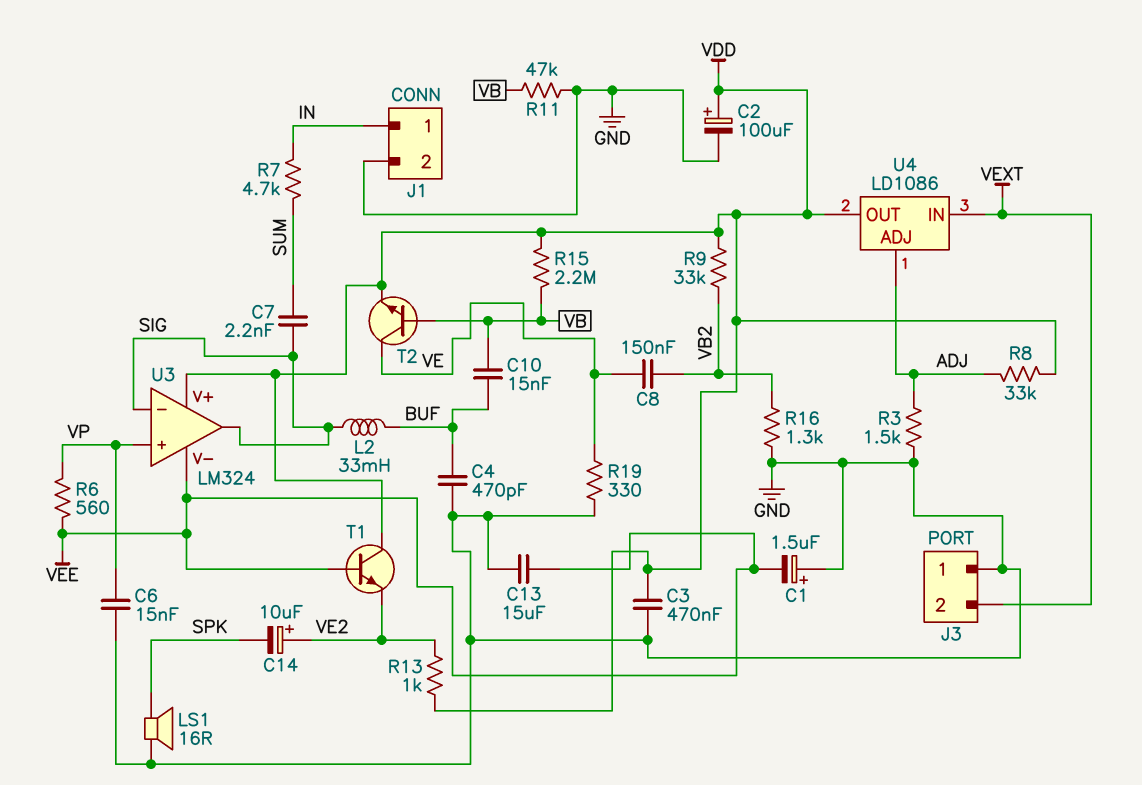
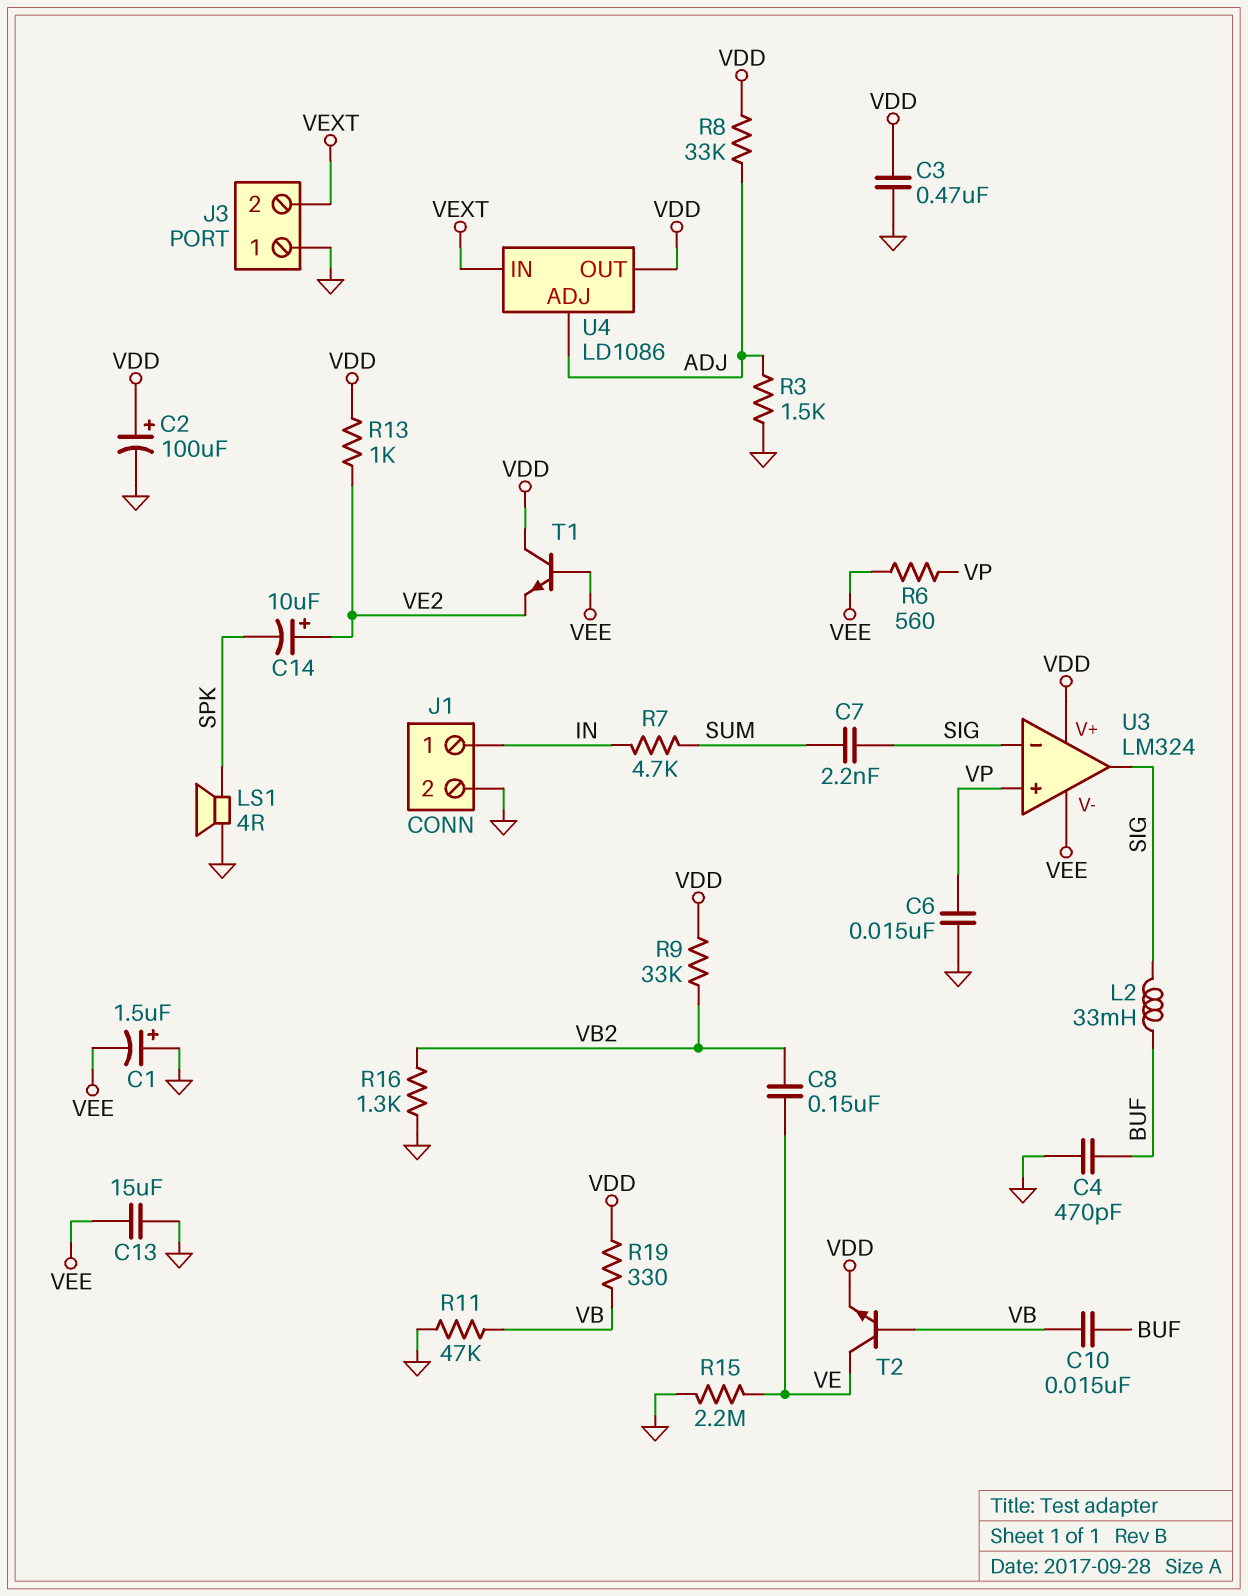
LS1: speaker 16R (GND, SPK) -> speaker 4R (GND, SPK)
R15: 2.2M (VB, VDD) -> 2.2M (GND, VE)
R19: 330 (GND, VE) -> 330 (VB, VDD)

